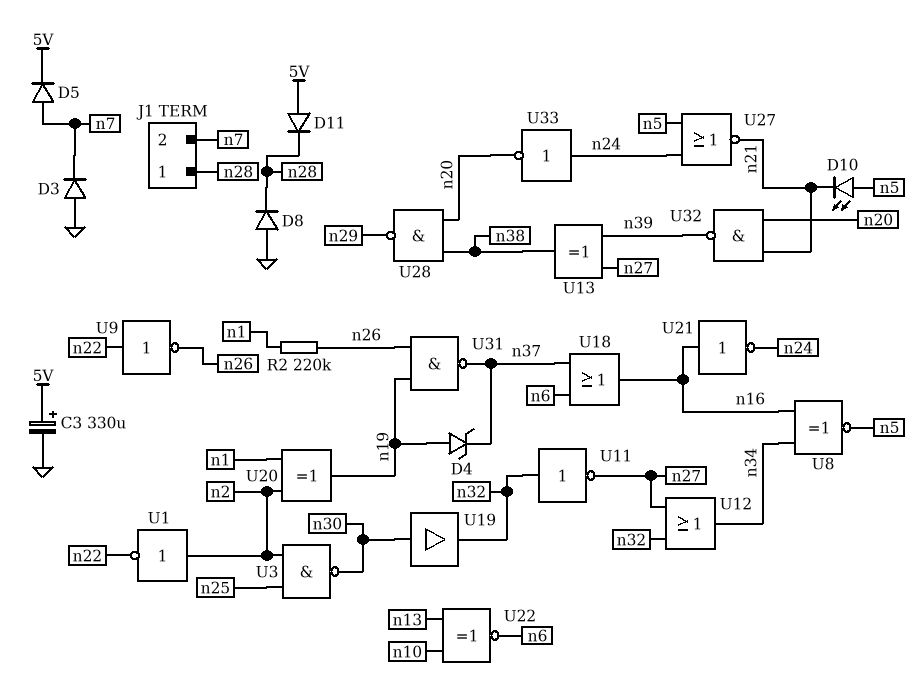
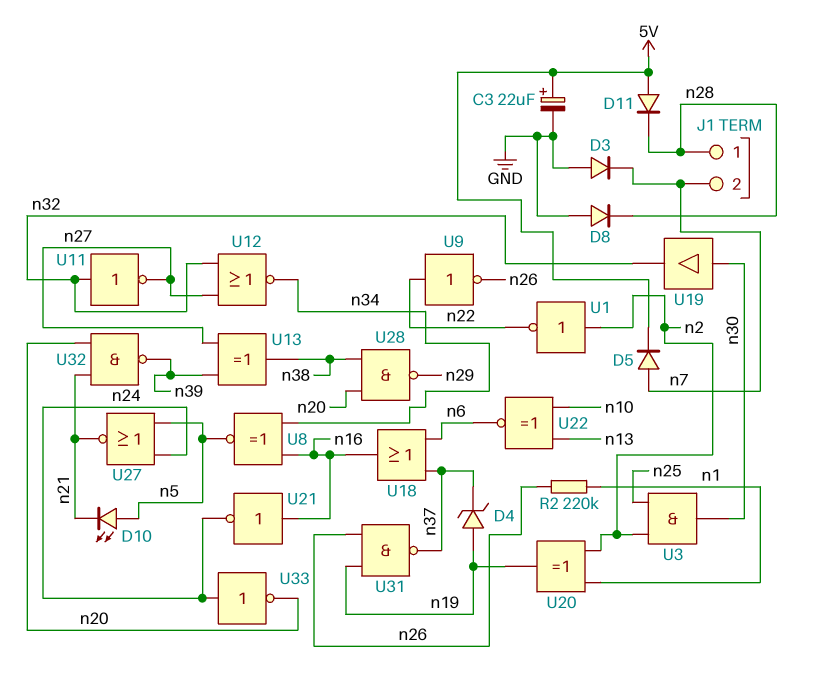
C3: 330uF (plus 5V, minus GND) -> 22uF (plus 5V, minus GND)
U3: NAND (in n2, in n25, out n30) -> AND (in n2, in n25, out n30)
U12: OR (in n27, in n32, out n34) -> NOR (in n27, in n32, out n34)

